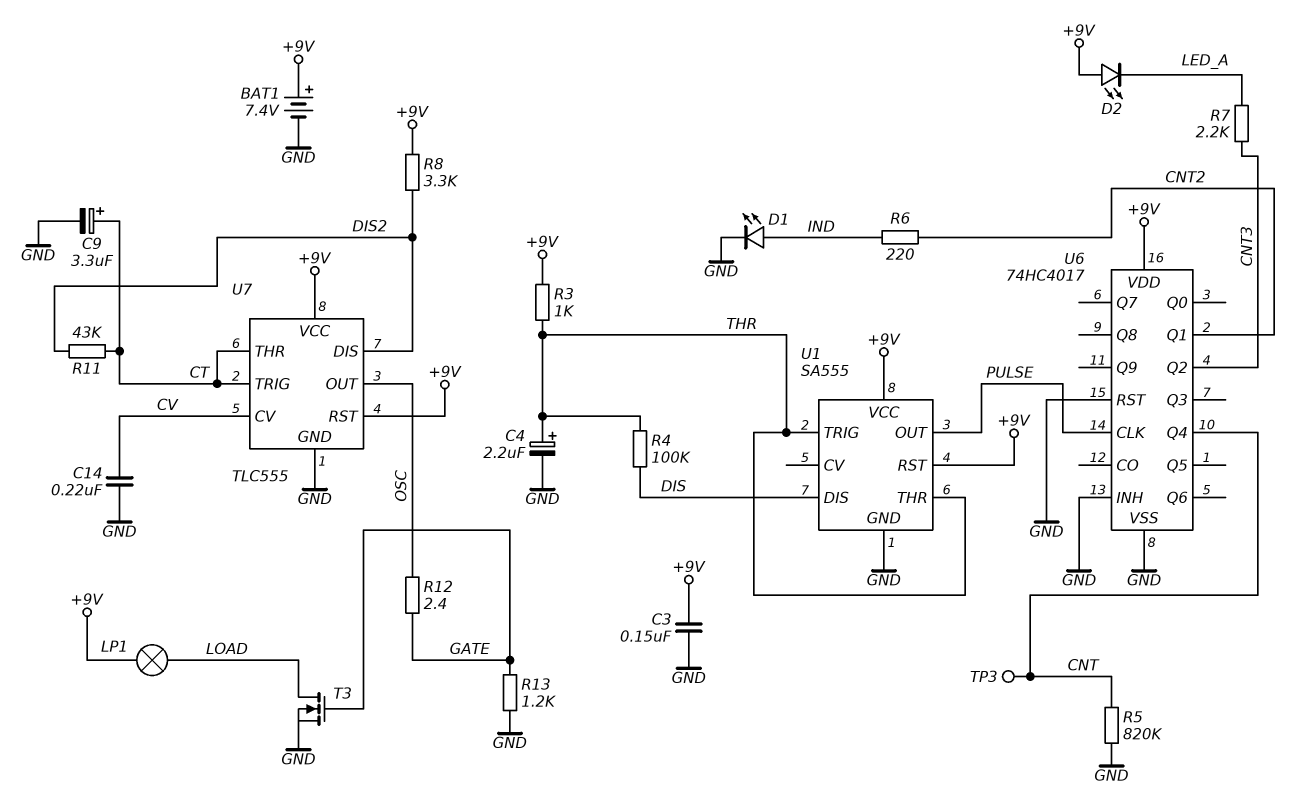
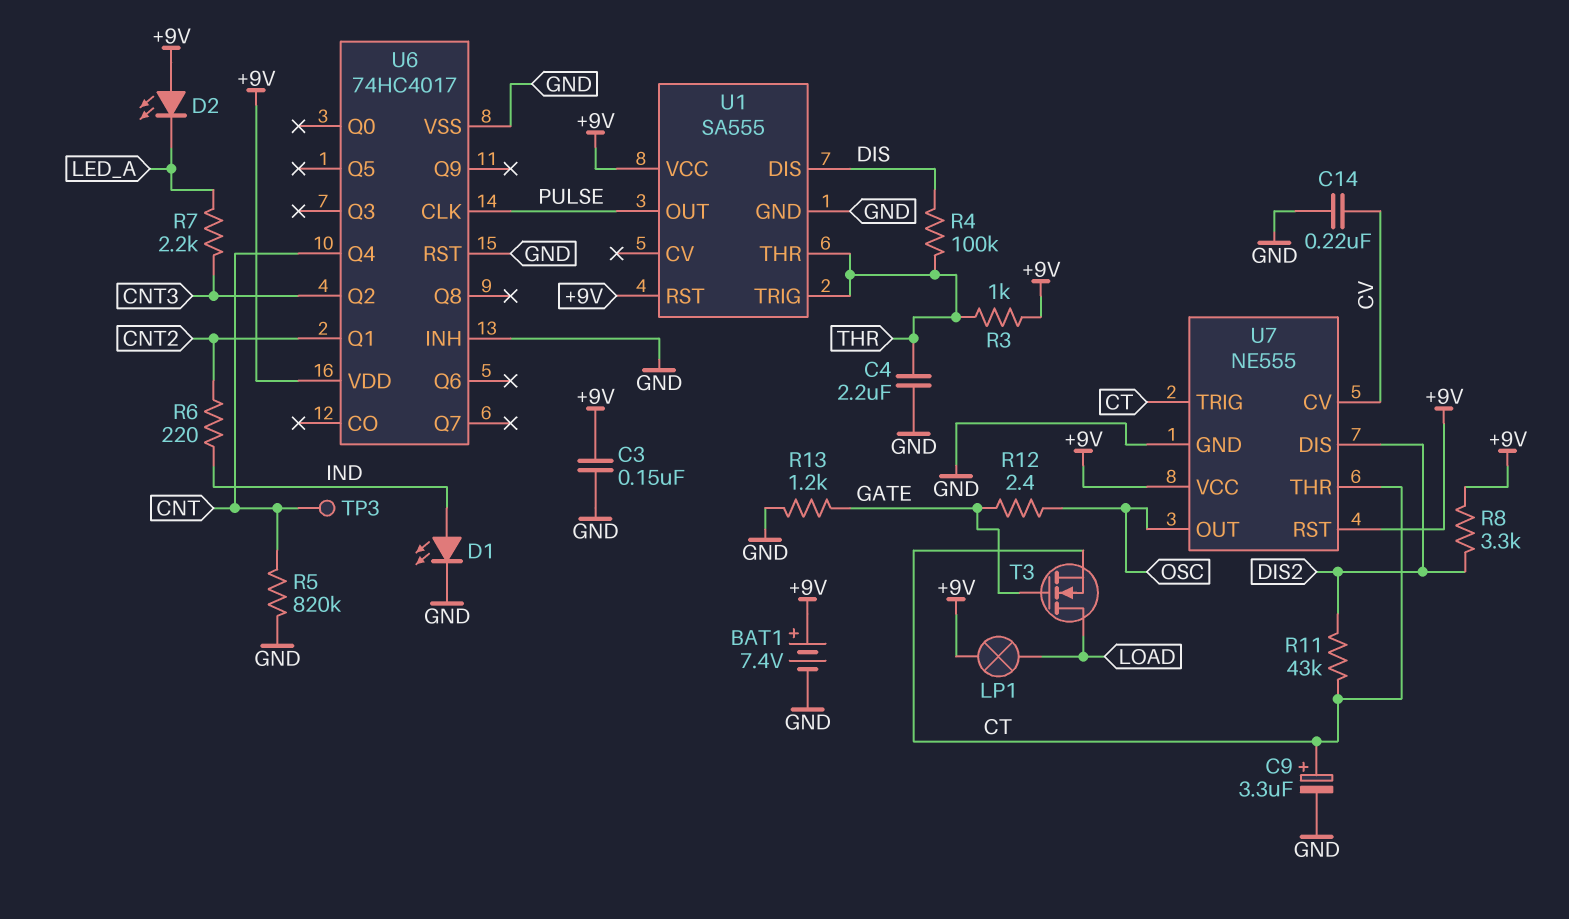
C4: 2.2uF (plus THR, minus GND) -> 2.2uF (GND, THR)
T3: NMOS (G GATE, D LOAD, S GND) -> NMOS (G GATE, D LOAD, S CT)
U7: TLC555 -> NE555

